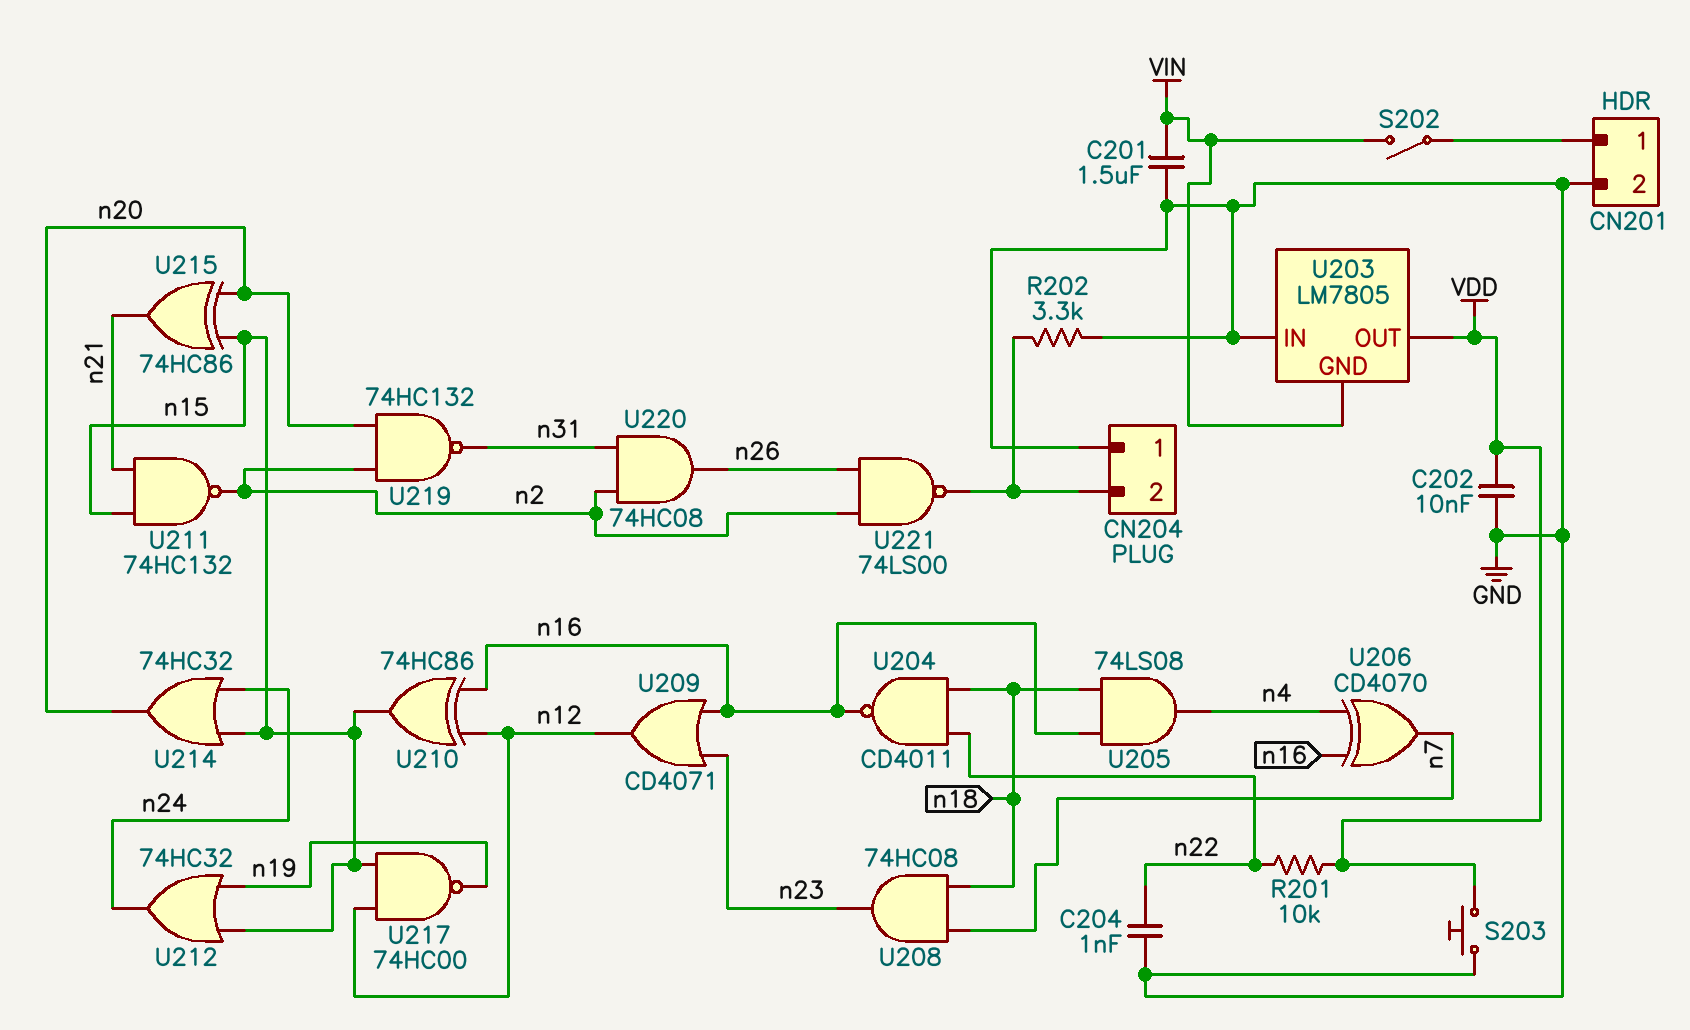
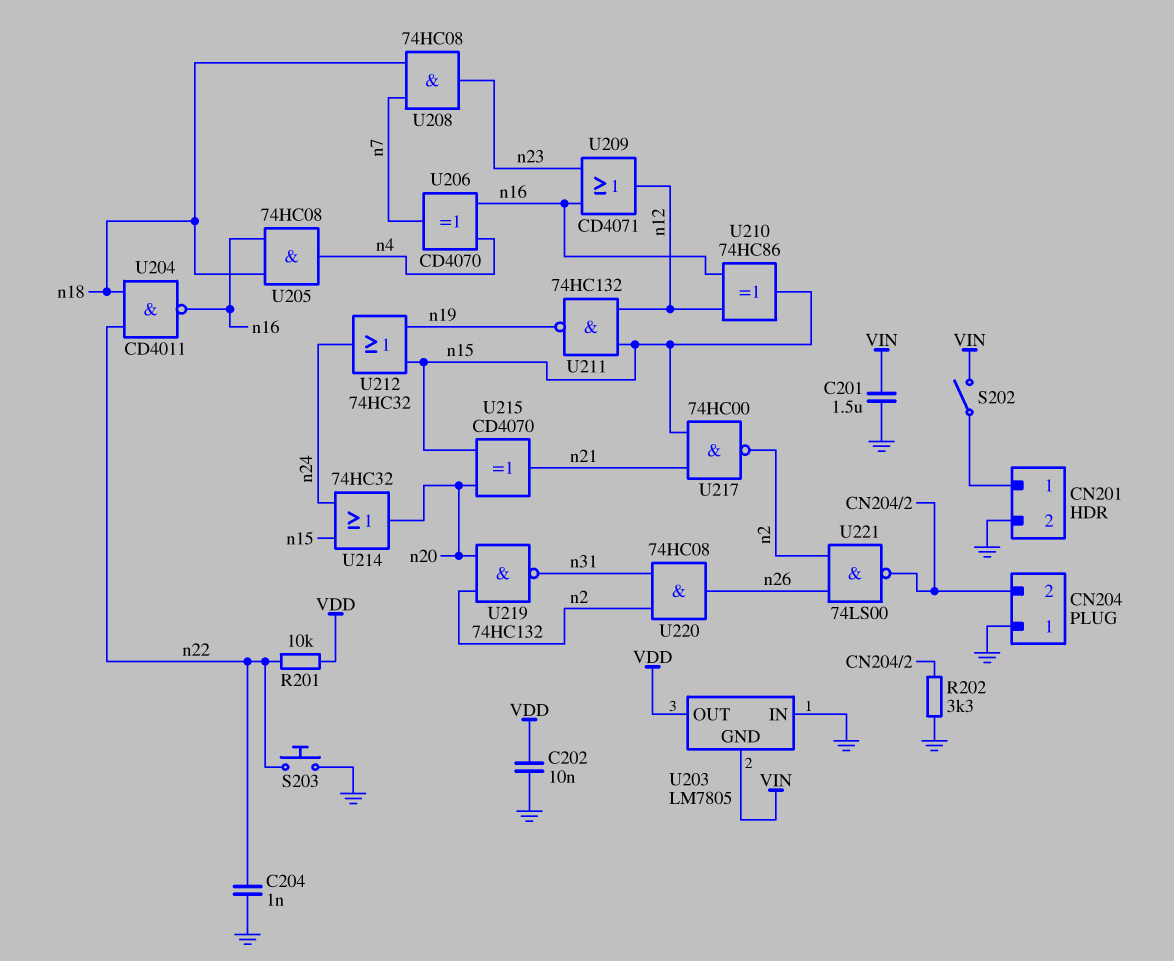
S203: button (GND, VDD) -> button (GND, n22)
U205: AND 74LS08 (in n16, in n18, out n4) -> AND 74HC08 (in n16, in n18, out n4)
U211: NAND 74HC132 (in n15, in n21, out n2) -> NAND 74HC132 (in n12, in n15, out n19)
U215: XOR 74HC86 (in n15, in n20, out n21) -> XOR CD4070 (in n15, in n20, out n21)
U217: NAND 74HC00 (in n12, in n15, out n19) -> NAND 74HC00 (in n15, in n21, out n2)

